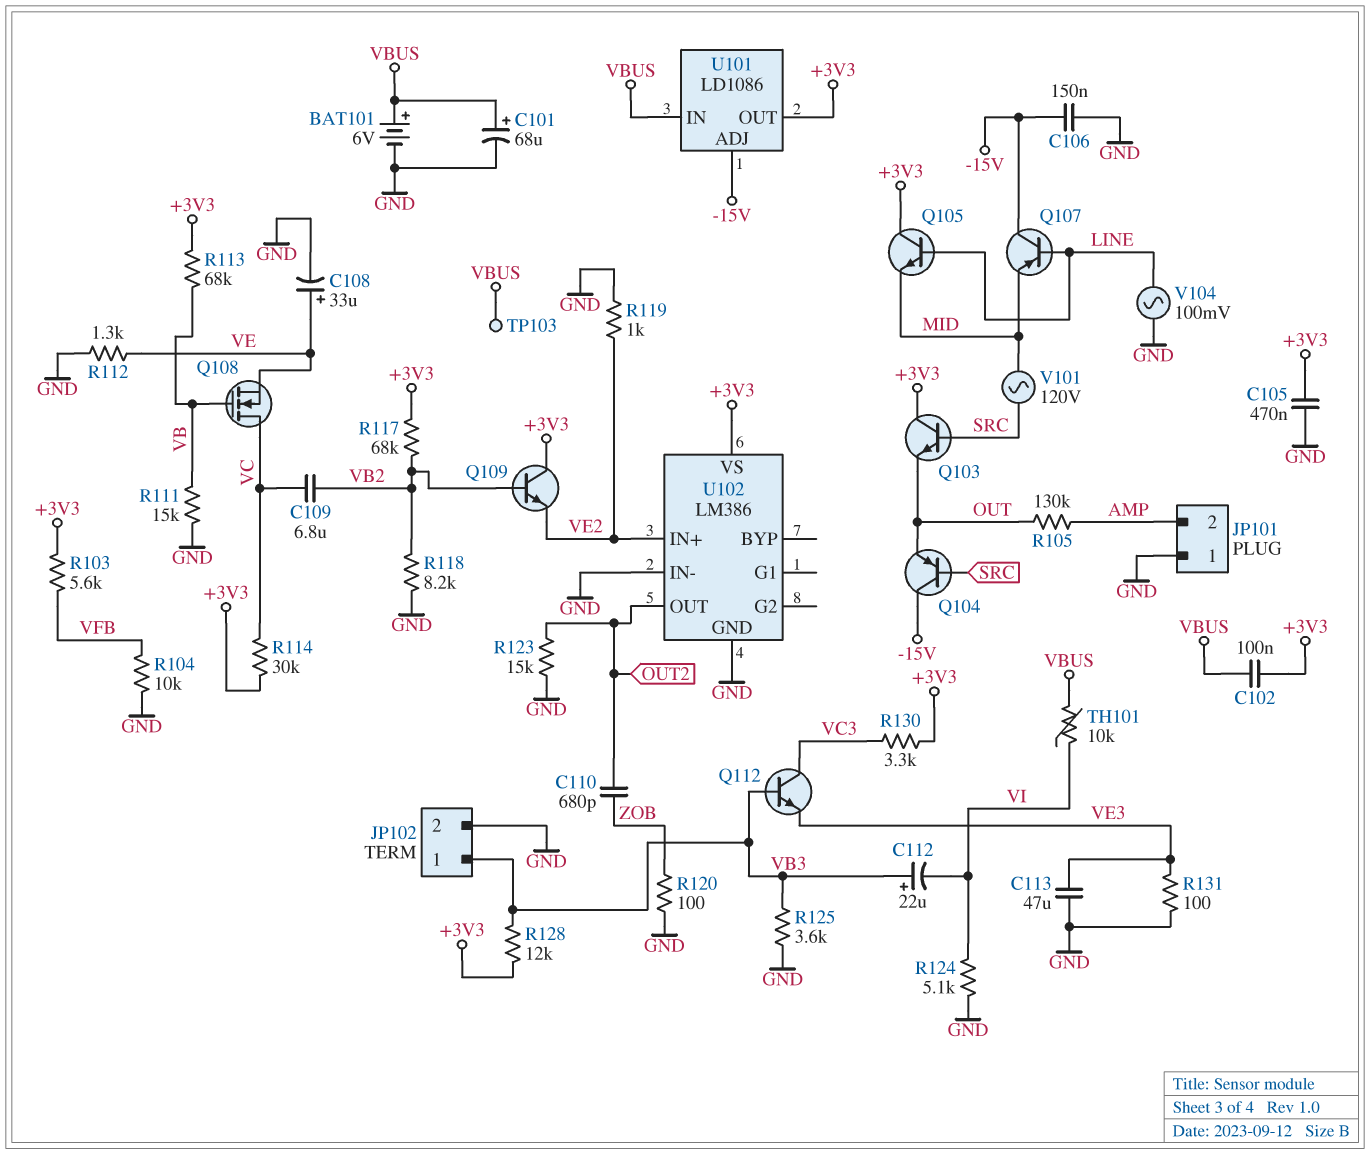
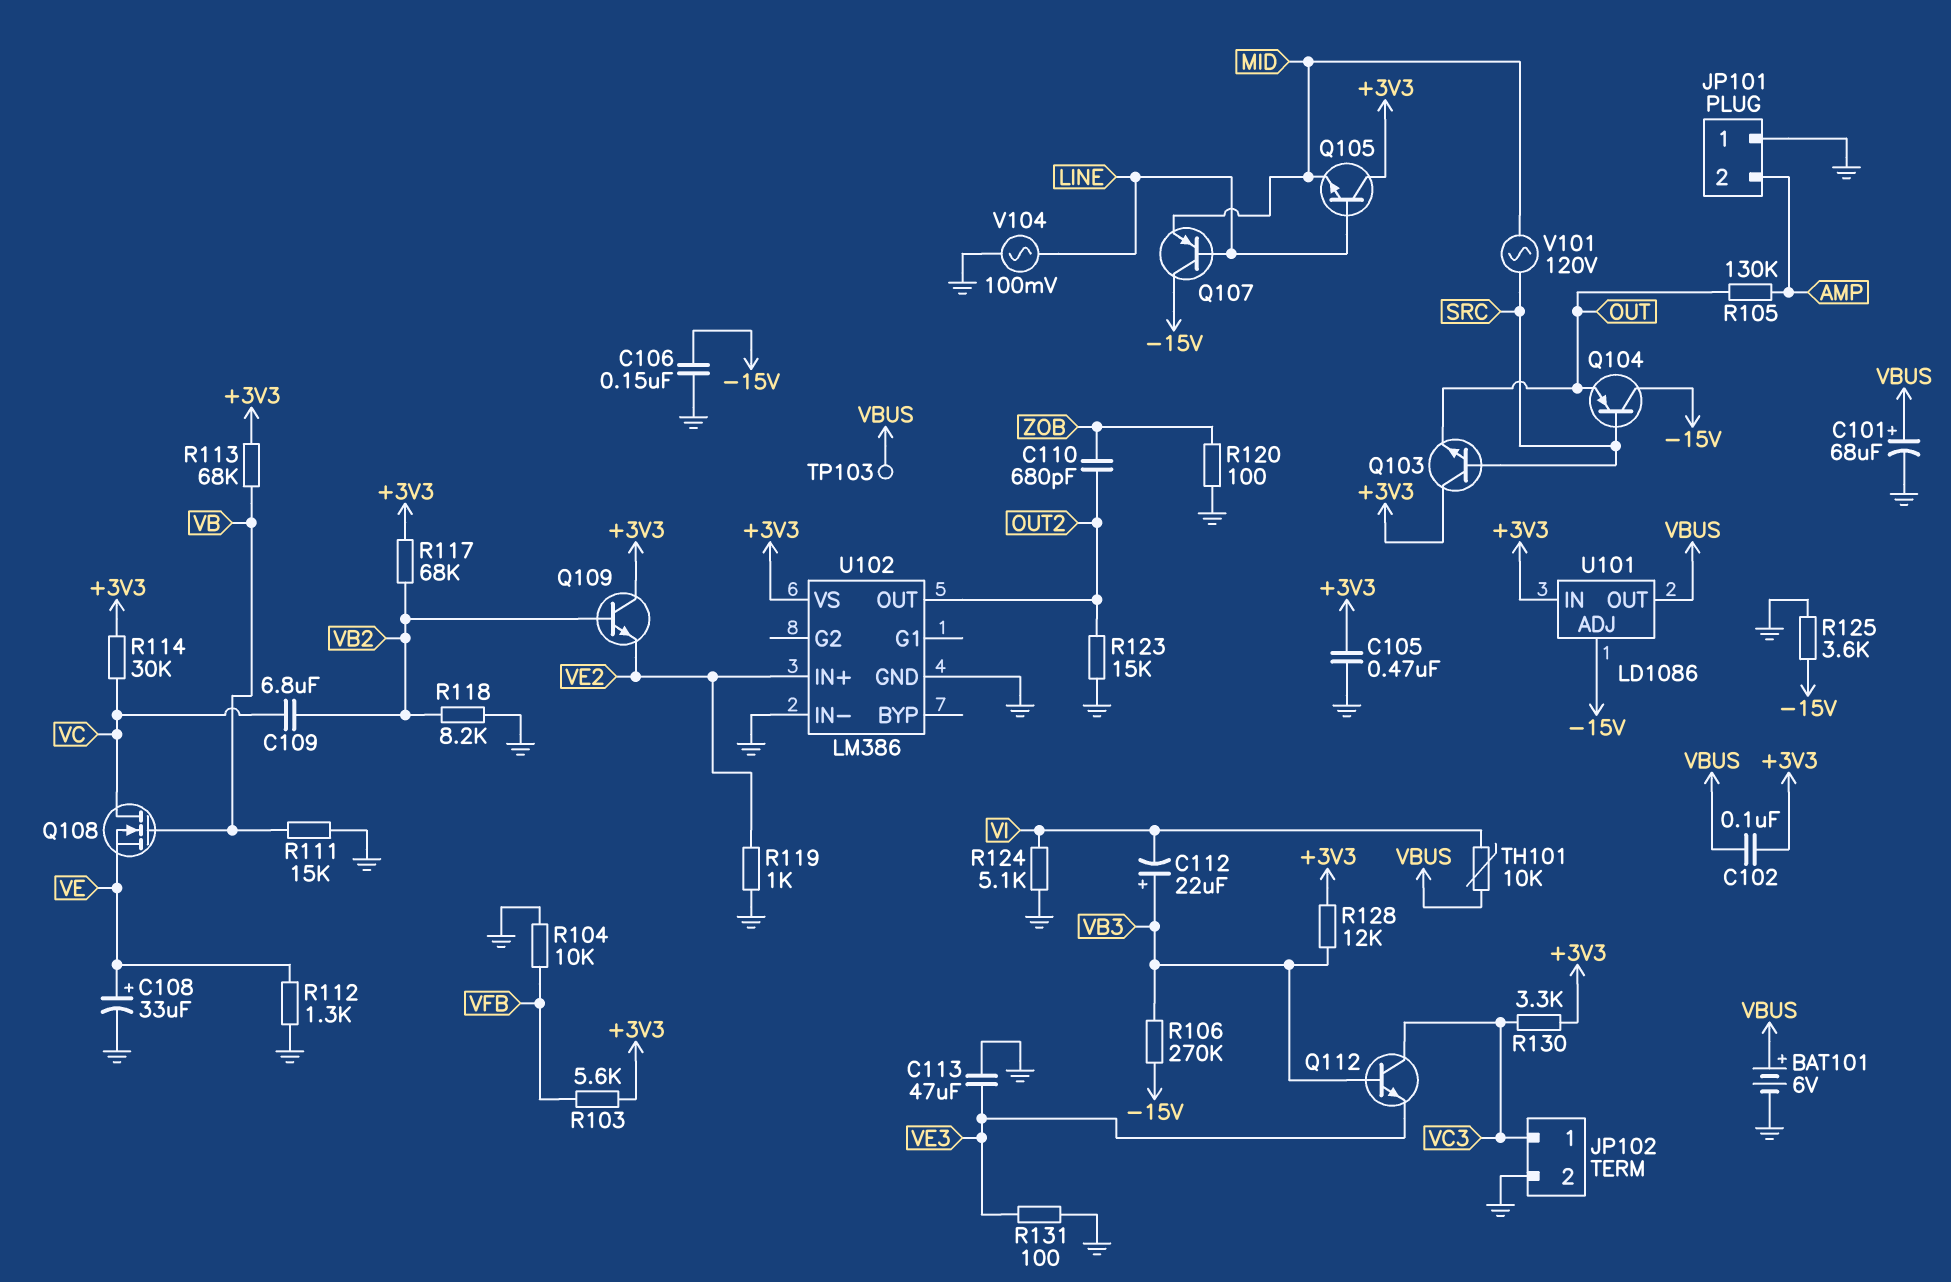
JP102 pin 1: VB3 -> VC3
R106: none -> 270k (-15V, VB3)
R125: 3.6k (GND, VB3) -> 3.6k (-15V, GND)
U101 pin IN: VBUS -> +3V3
U101 pin OUT: +3V3 -> VBUS

